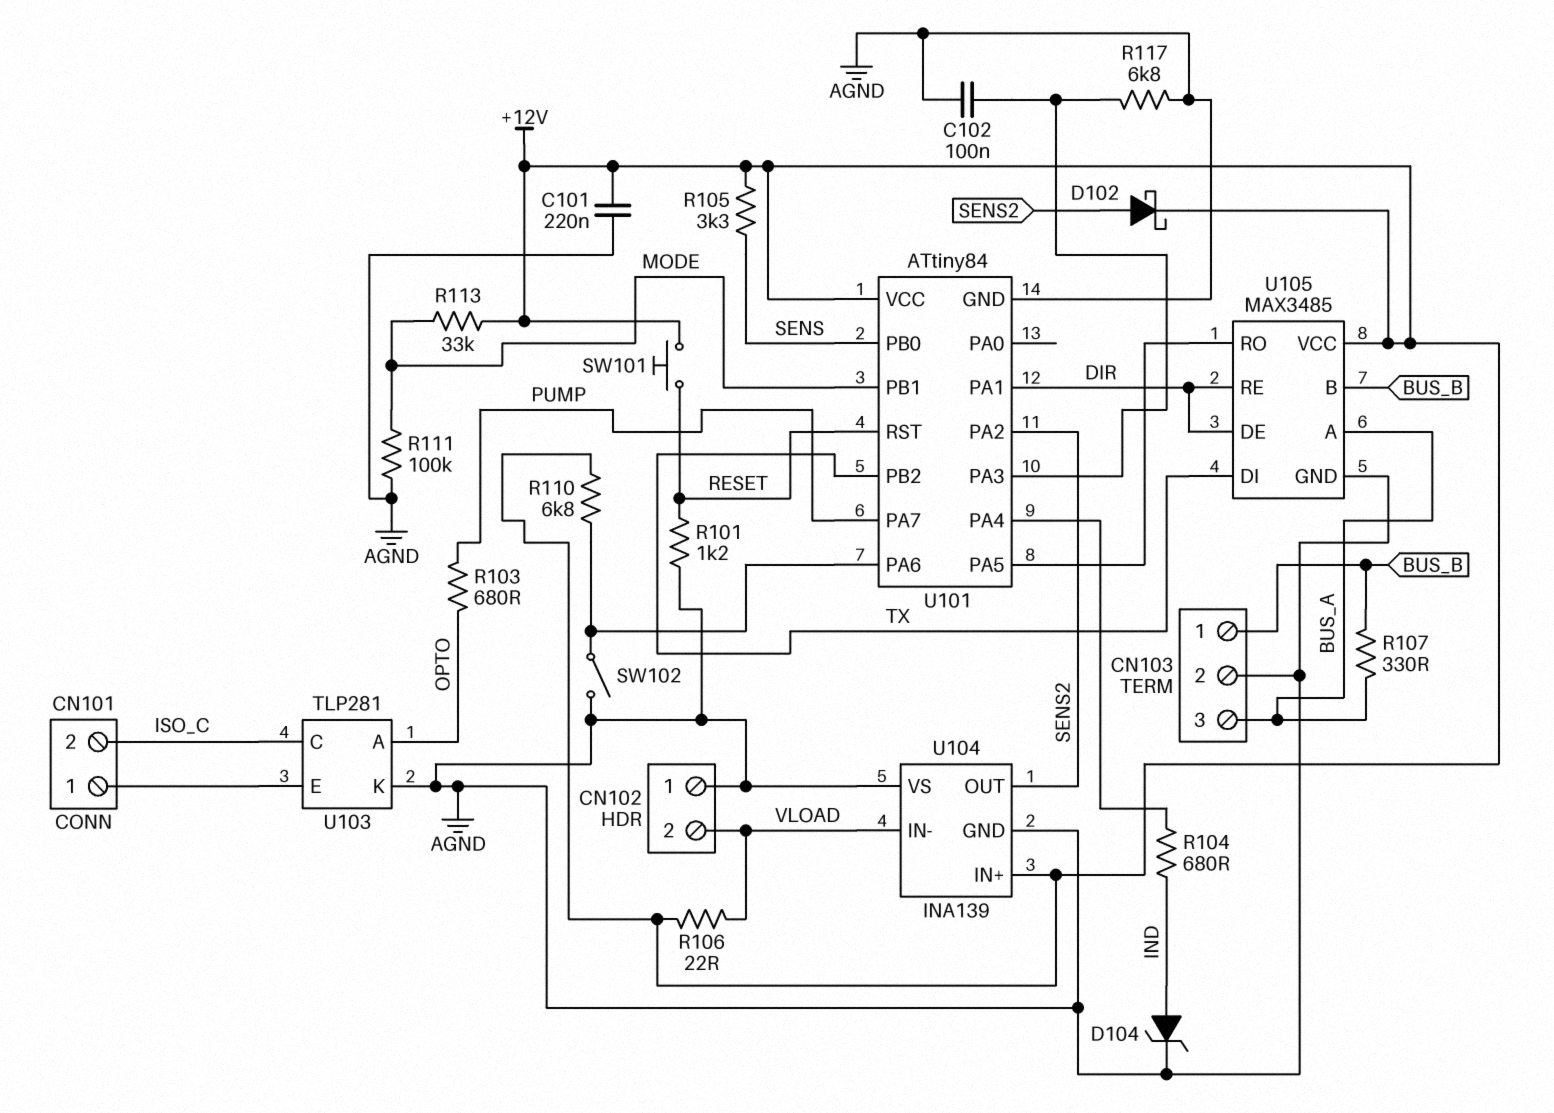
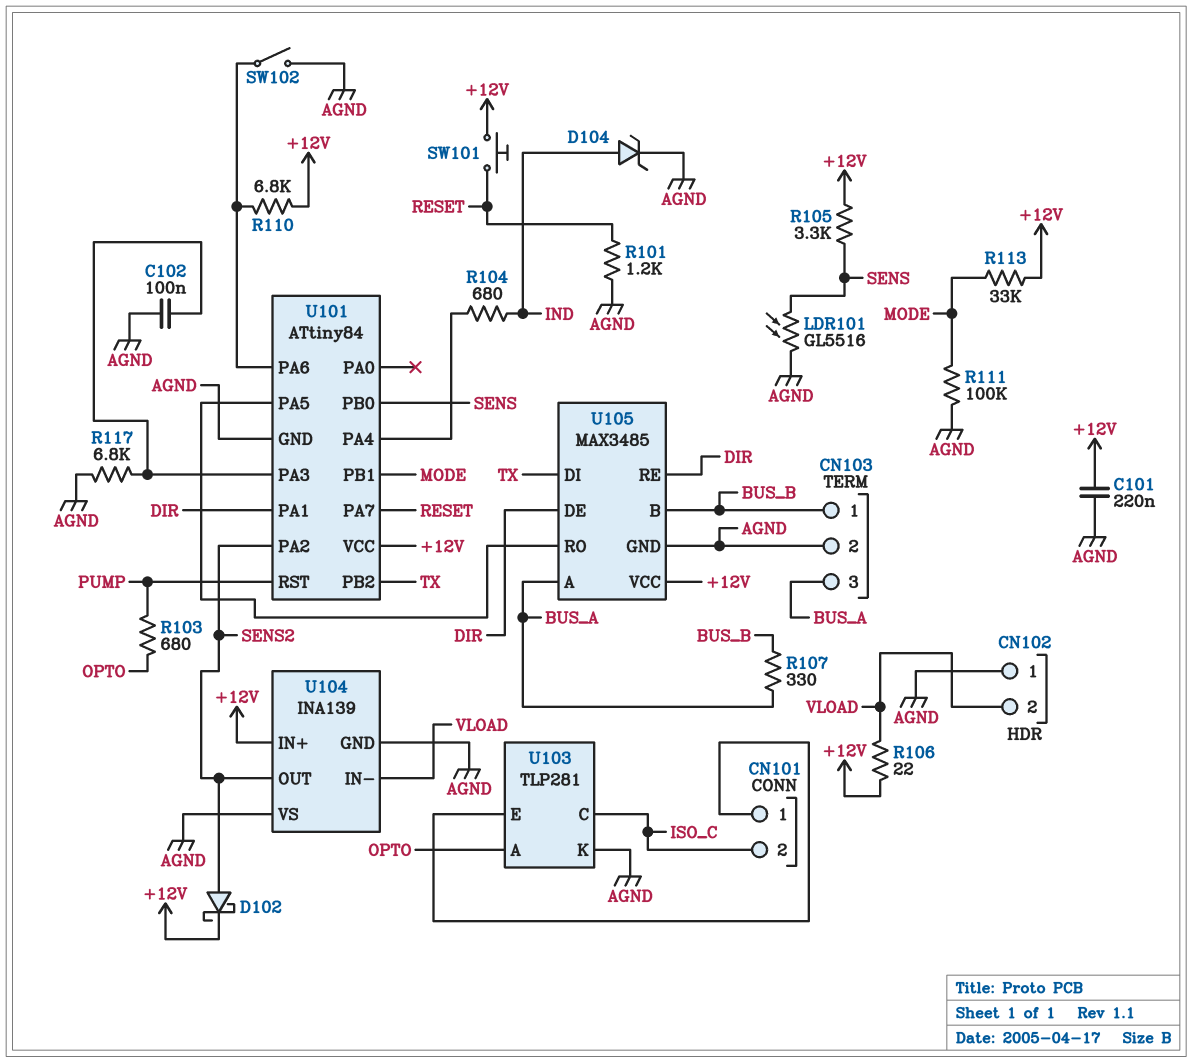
LDR101: none -> GL5516 (AGND, SENS)
U101 pin PA7: PUMP -> RESET
U101 pin RST: RESET -> PUMP

